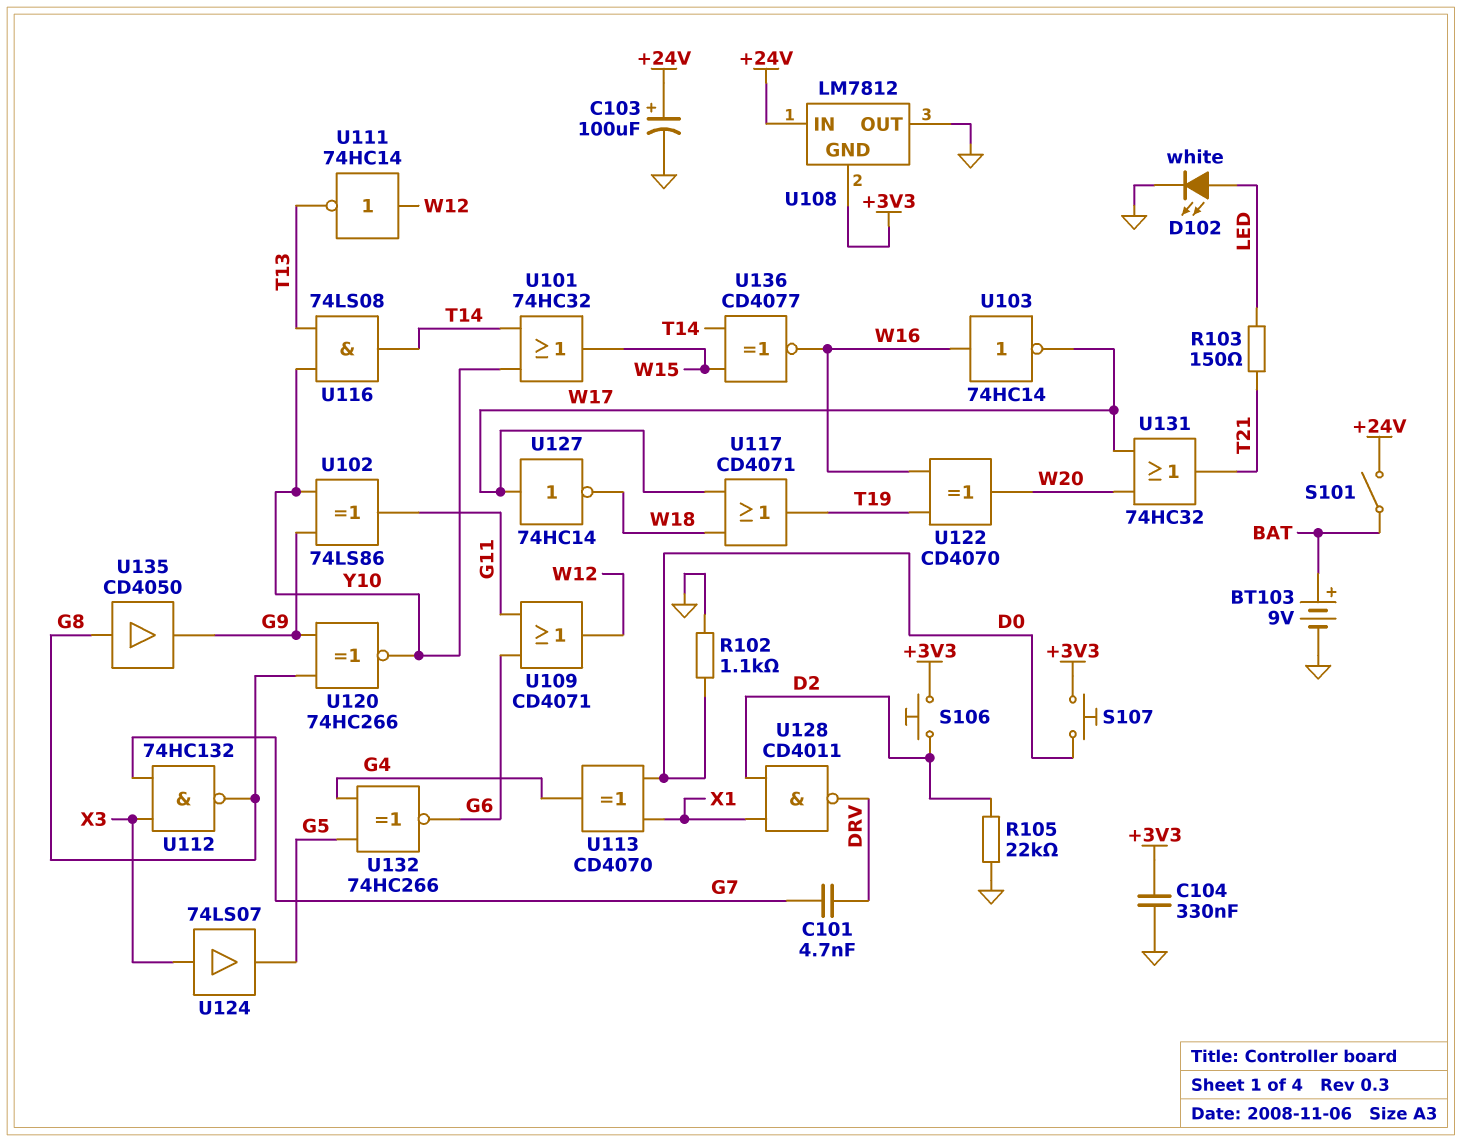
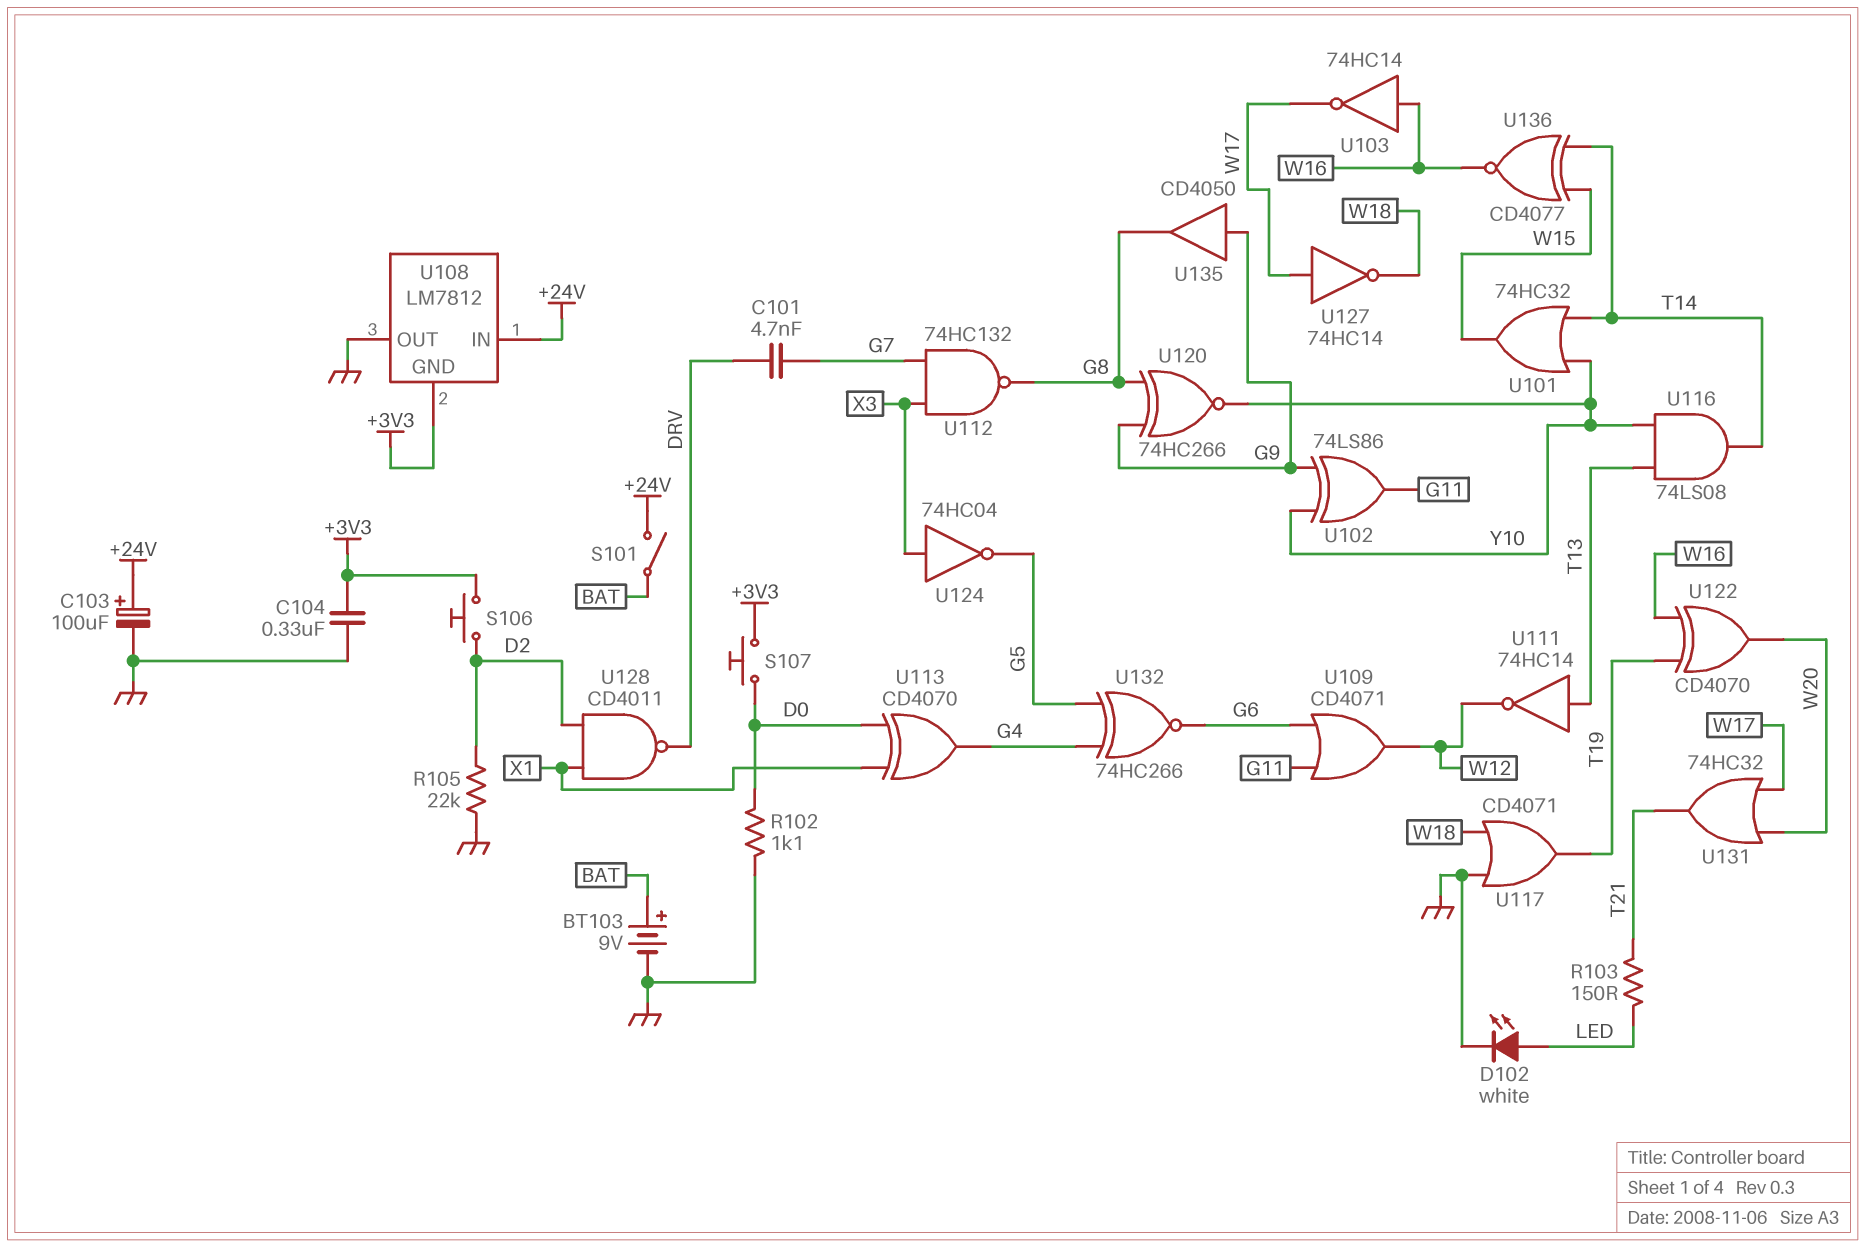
U111: NOT 74HC14 (in W12, out T13) -> NOT 74HC14 (in T13, out W12)
U117: OR CD4071 (in W17, in W18, out T19) -> OR CD4071 (in GND, in W18, out T19)
U124: buffer 74LS07 (in X3, out G5) -> NOT 74HC04 (in X3, out G5)
U135: buffer CD4050 (in G8, out G9) -> buffer CD4050 (in G9, out G8)

